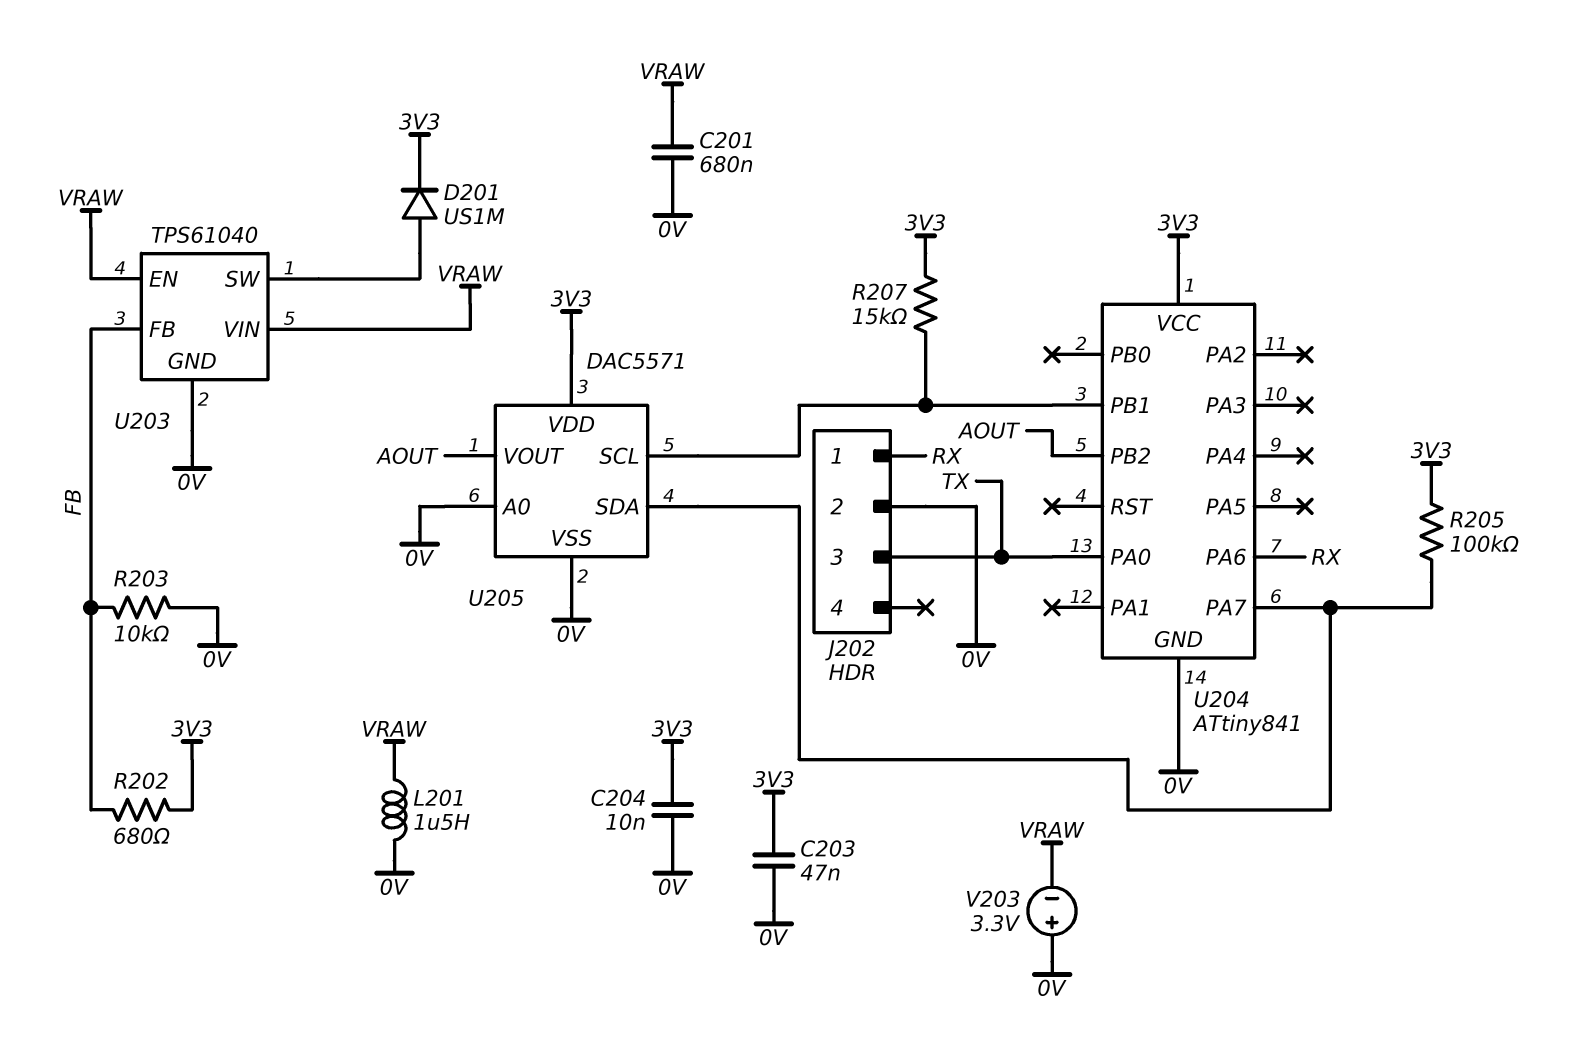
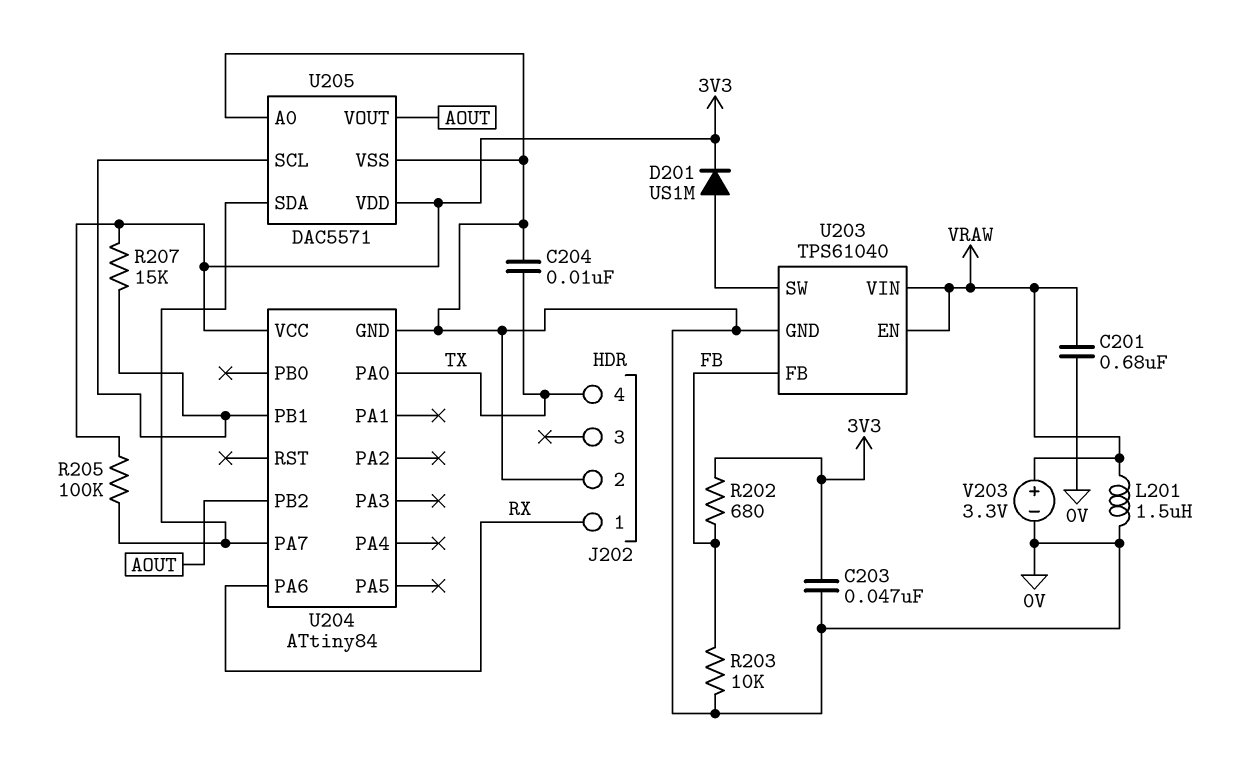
C204: 10nF (0V, 3V3) -> 10nF (0V, TX)
J202 pin 3: TX -> none
J202 pin 4: none -> TX
U204: ATtiny841 -> ATtiny84
V203: 3.3V (plus 0V, minus VRAW) -> 3.3V (plus VRAW, minus 0V)

